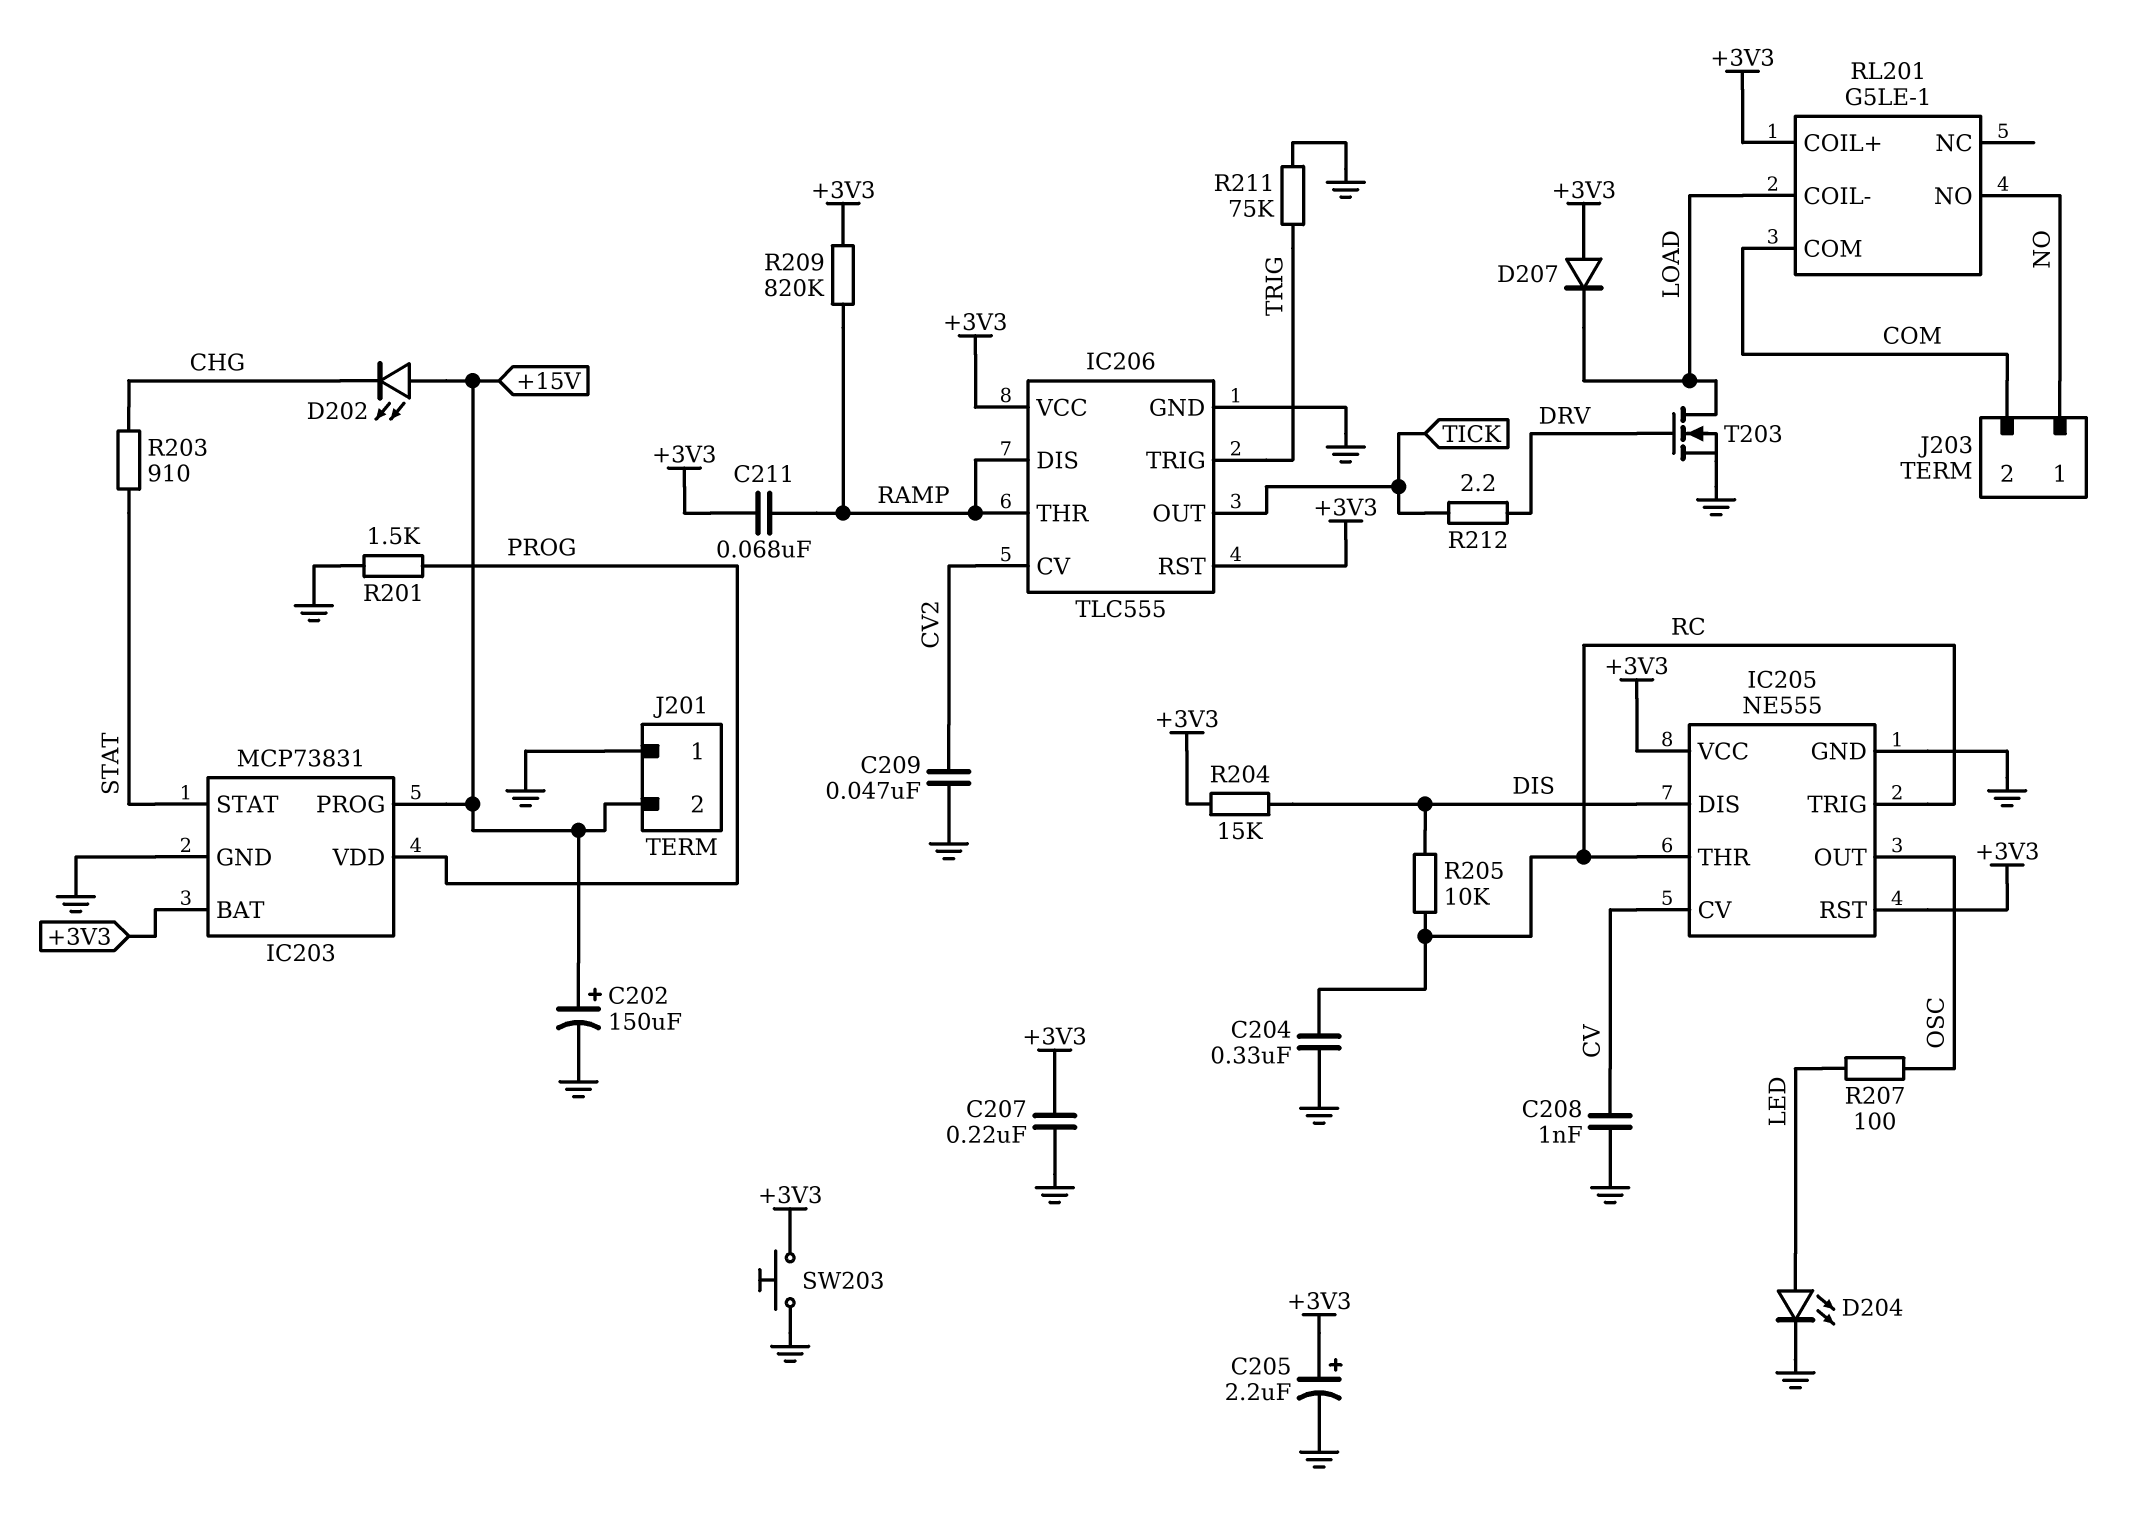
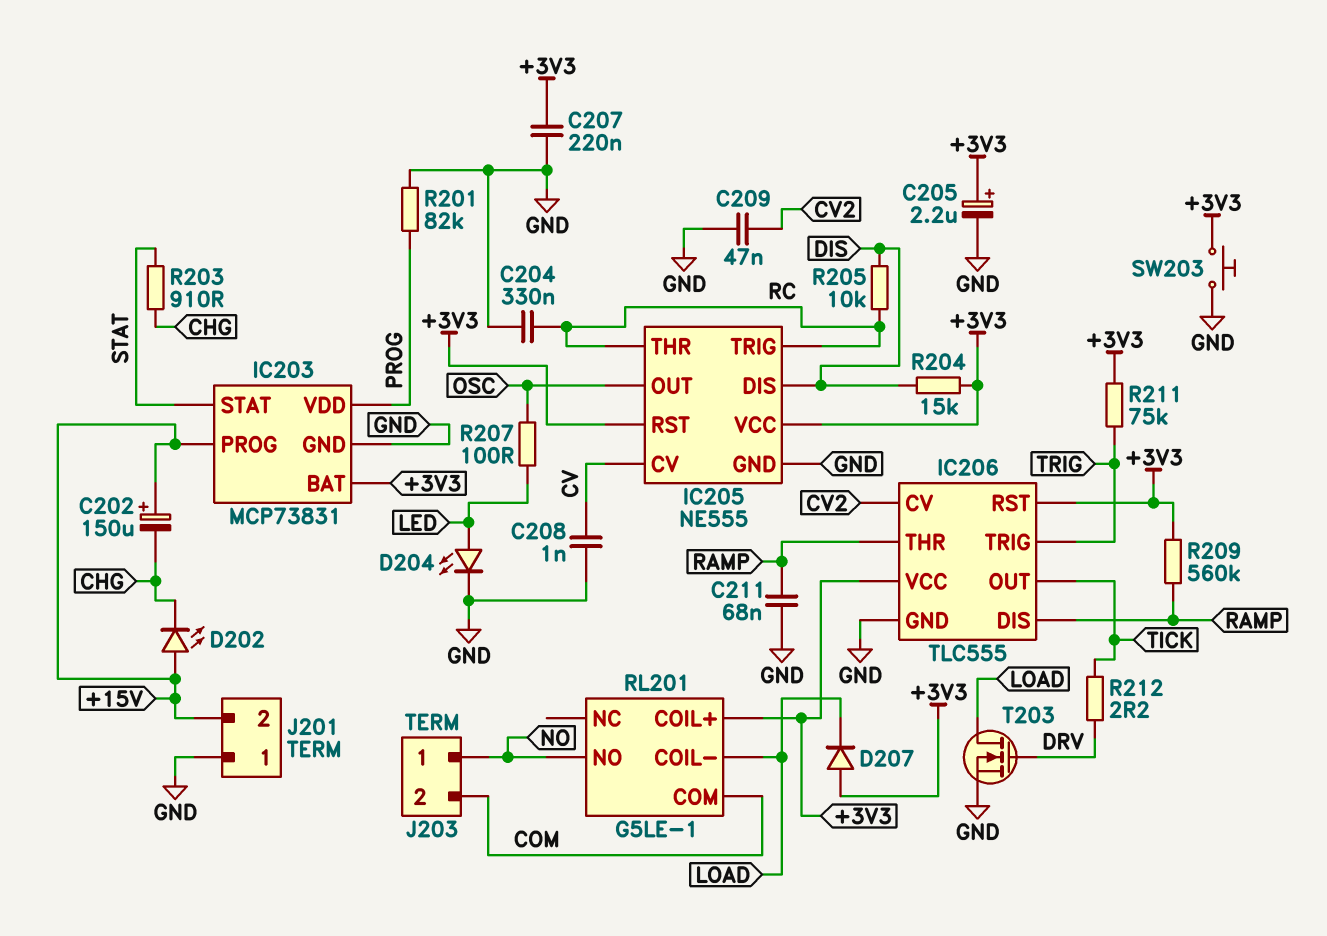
C202: 150uF (plus +15V, minus GND) -> 150uF (plus +15V, minus CHG)
C211: 68nF (+3V3, RAMP) -> 68nF (GND, RAMP)
R201: 1.5k (GND, PROG) -> 82k (GND, PROG)
R209: 820k (+3V3, RAMP) -> 560k (+3V3, RAMP)
R211: 75k (GND, TRIG) -> 75k (+3V3, TRIG)

